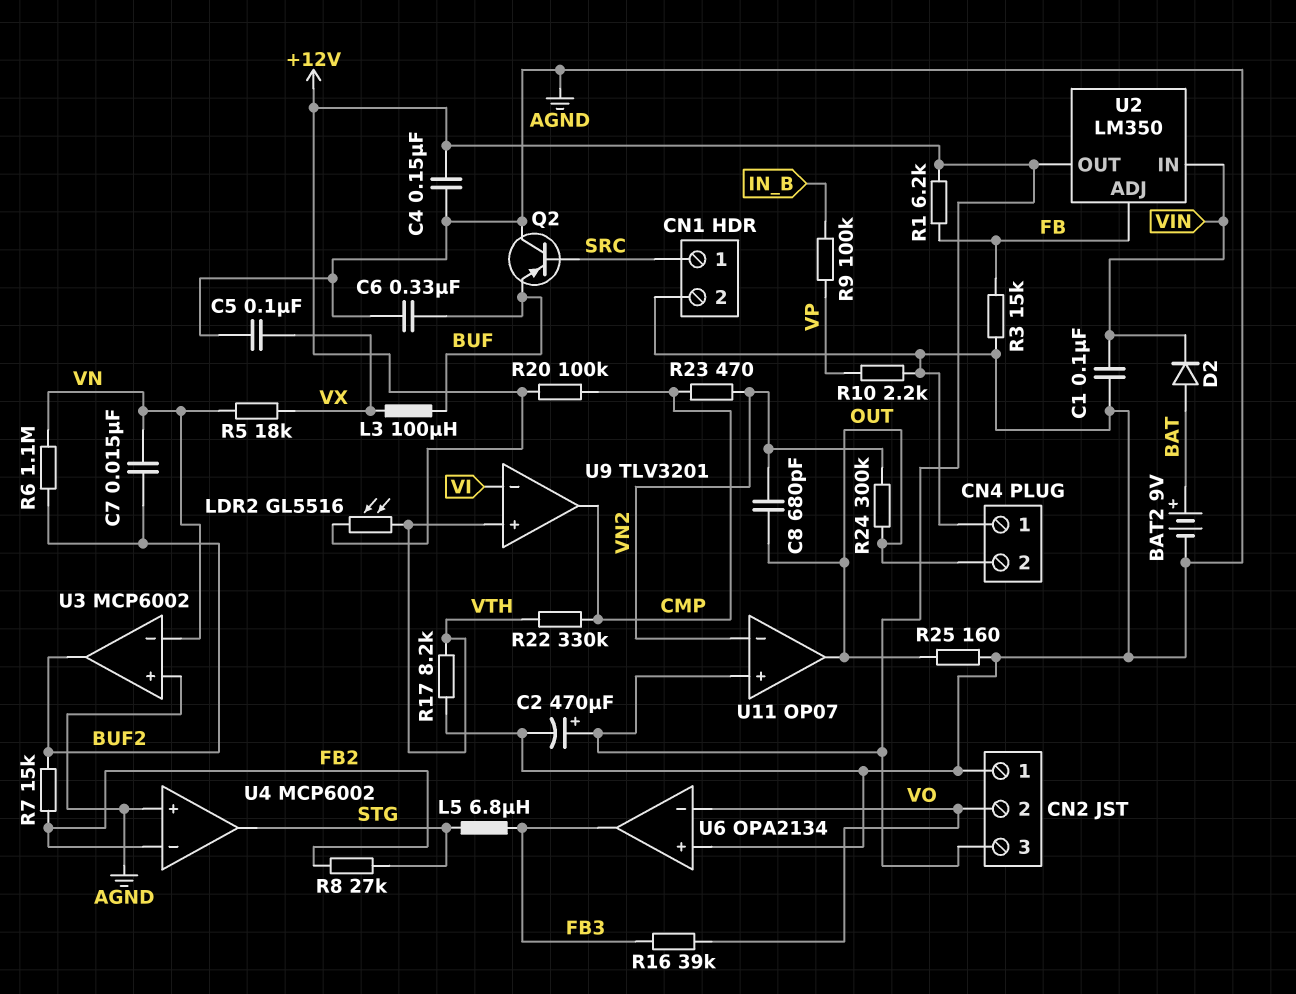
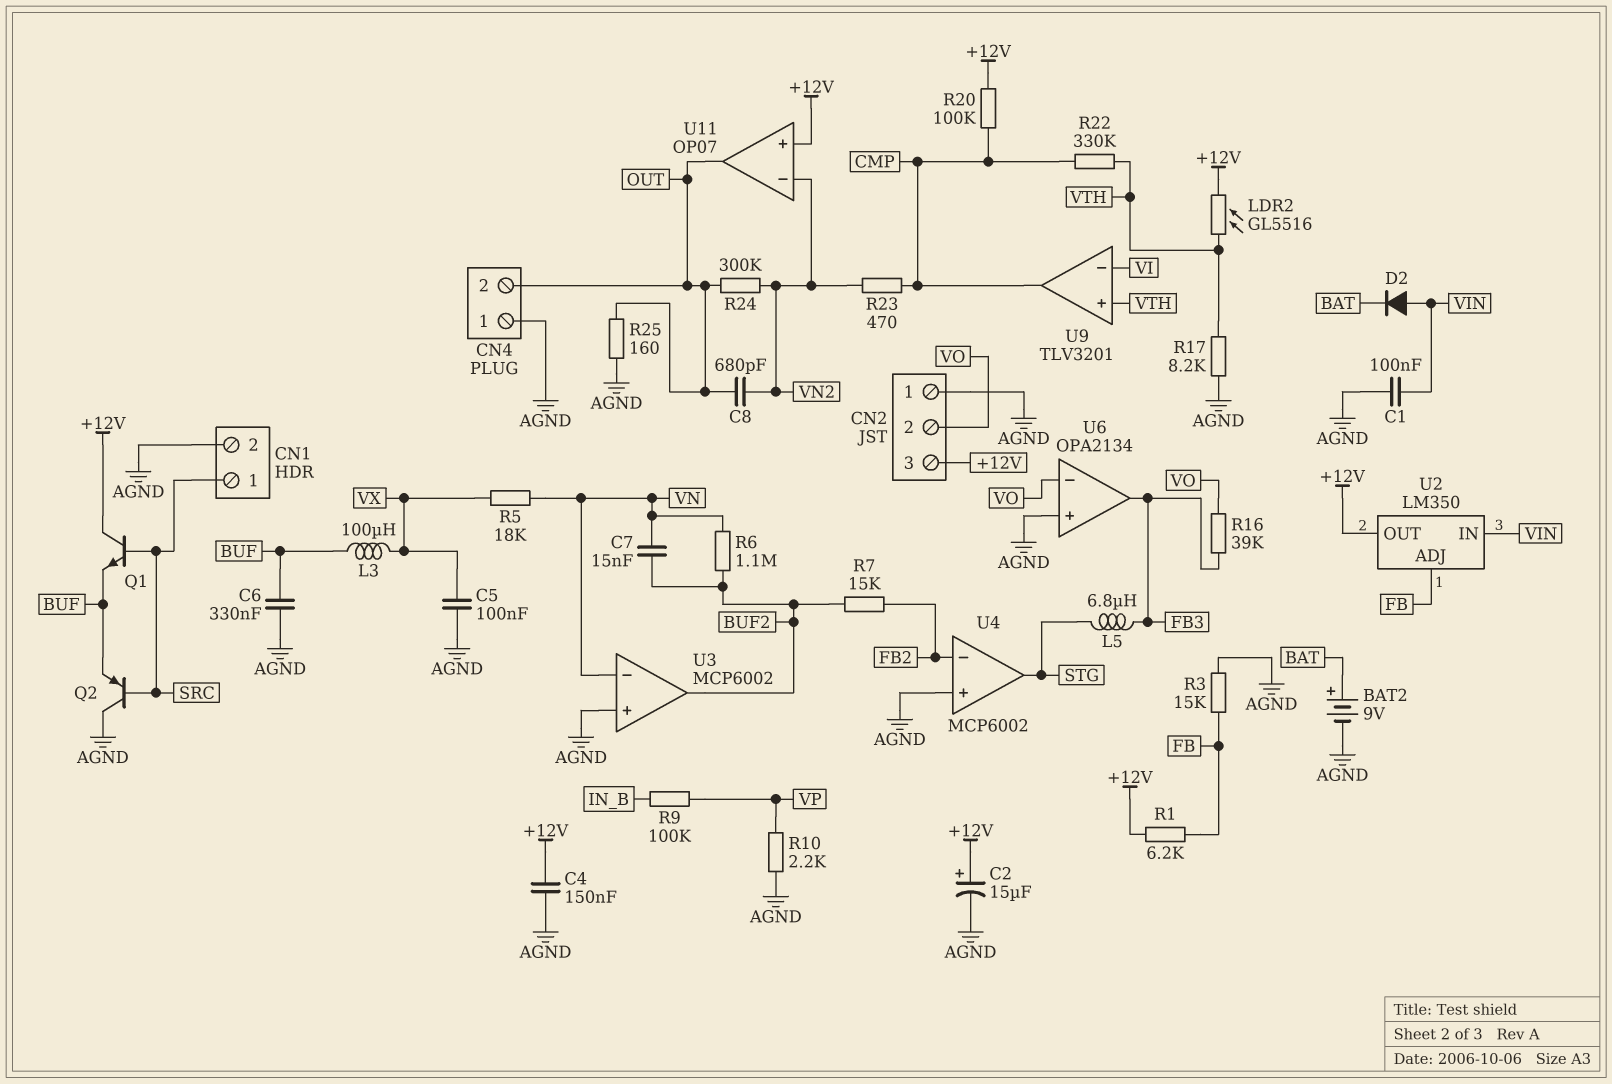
C2: 470uF (plus +12V, minus AGND) -> 15uF (plus +12V, minus AGND)
D2: diode (A BAT, K VIN) -> diode (A VIN, K BAT)
Q1: none -> NPN (B SRC, C +12V, E BUF)
R8: 27k (FB2, STG) -> none

